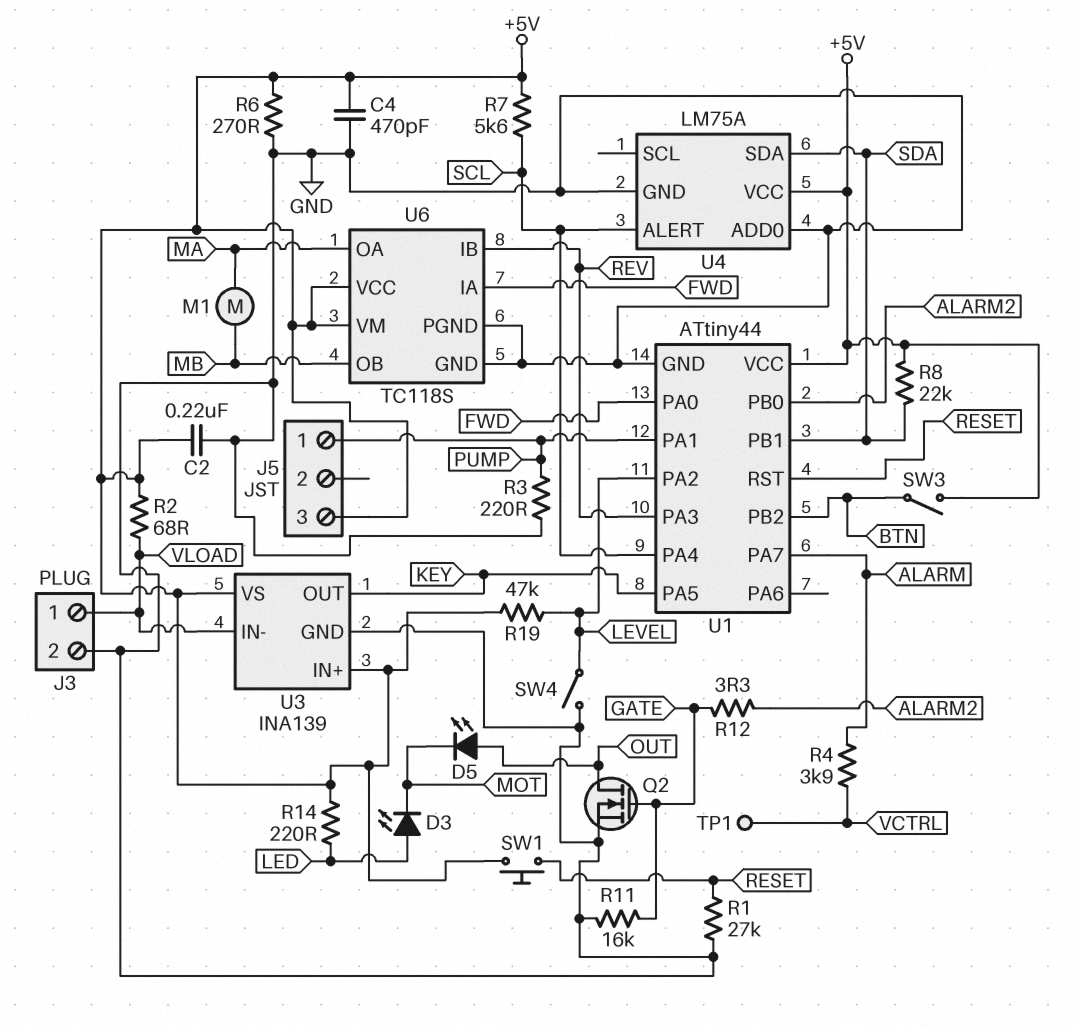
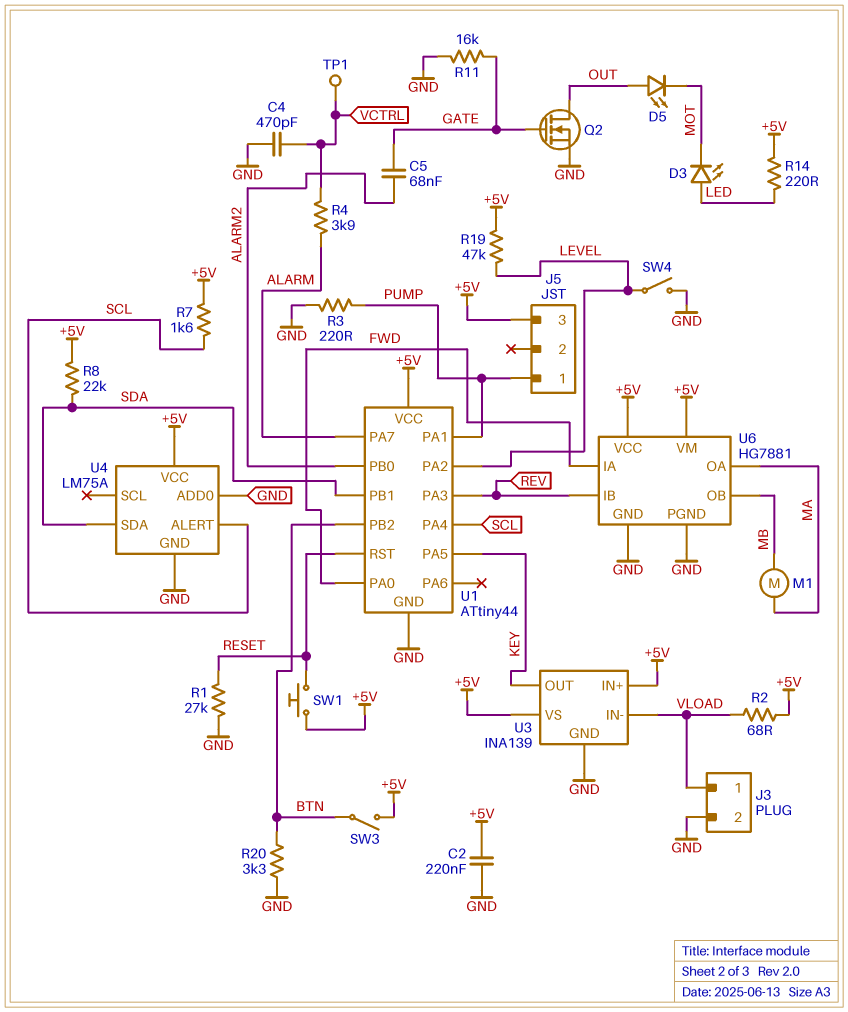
C4: 470pF (+5V, GND) -> 470pF (GND, VCTRL)
C5: none -> 68nF (ALARM2, GATE)
R6: 270 (+5V, GND) -> none
R7: 5.6k (+5V, SCL) -> 1.6k (+5V, SCL)
R12: 3.3 (ALARM2, GATE) -> none
R20: none -> 3.3k (BTN, GND)
U6: TC118S -> HG7881

